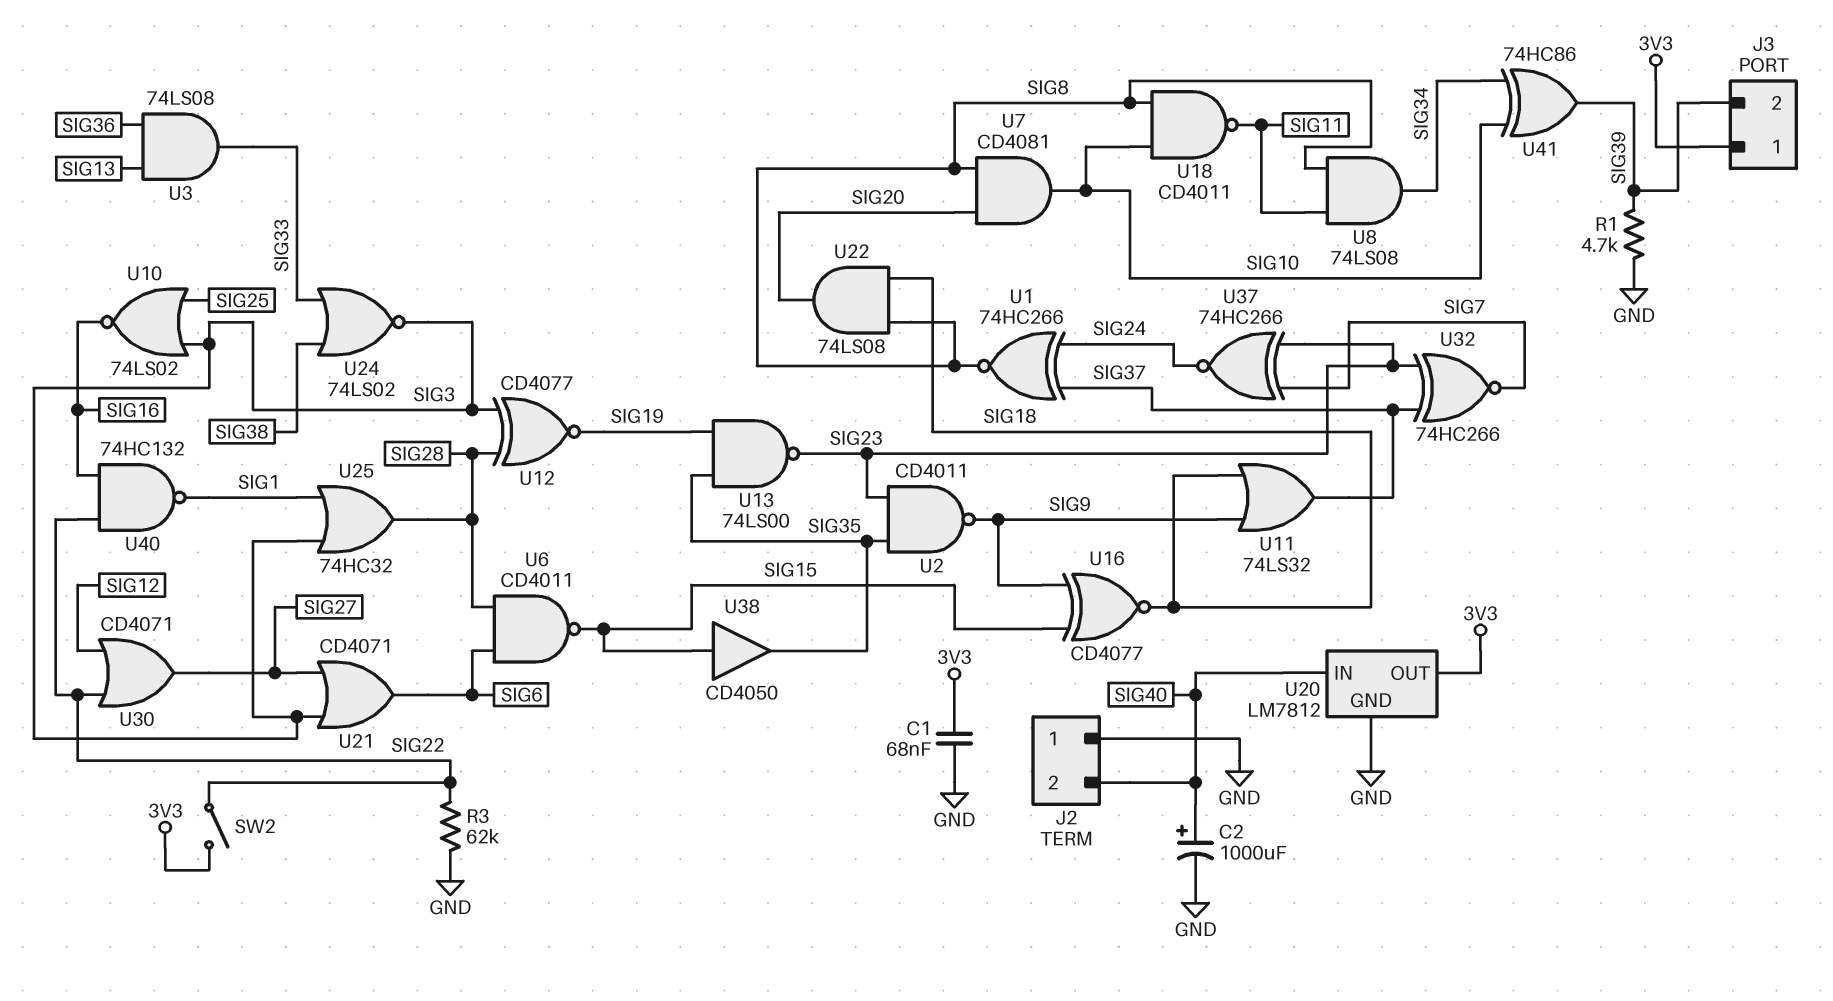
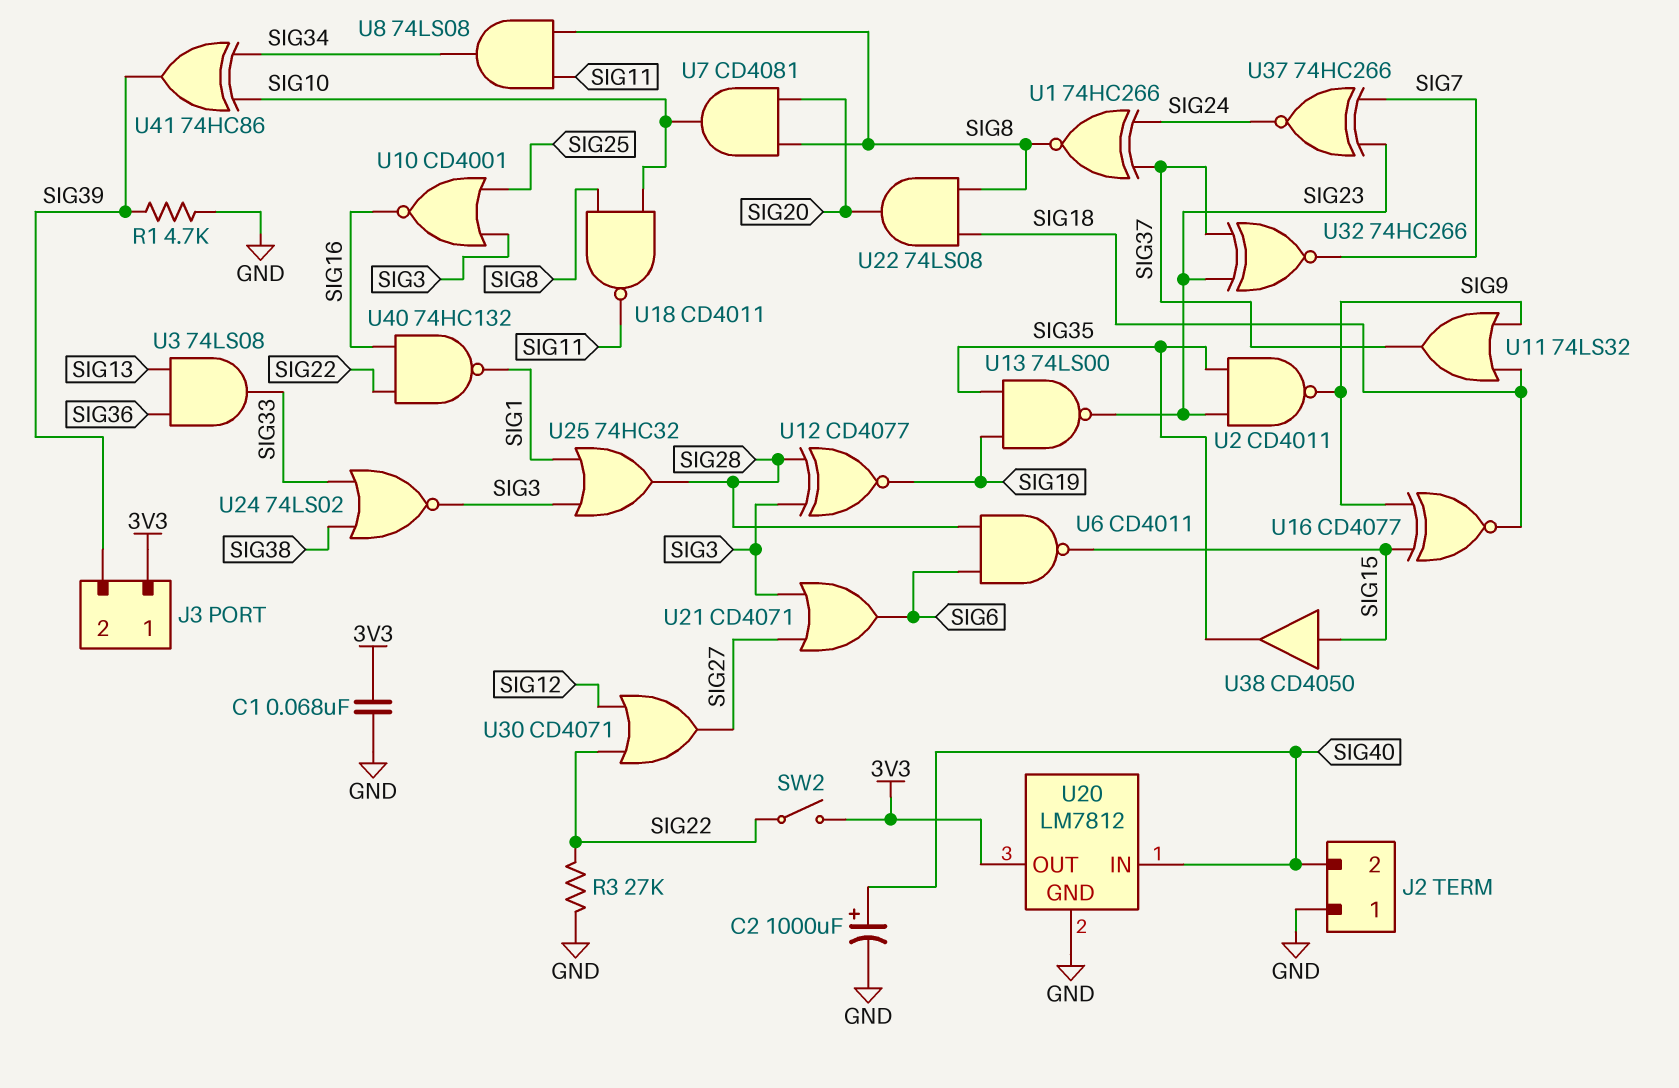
R3: 62k (GND, SIG22) -> 27k (GND, SIG22)
U10: NOR 74LS02 (in SIG3, in SIG25, out SIG16) -> NOR CD4001 (in SIG3, in SIG25, out SIG16)

